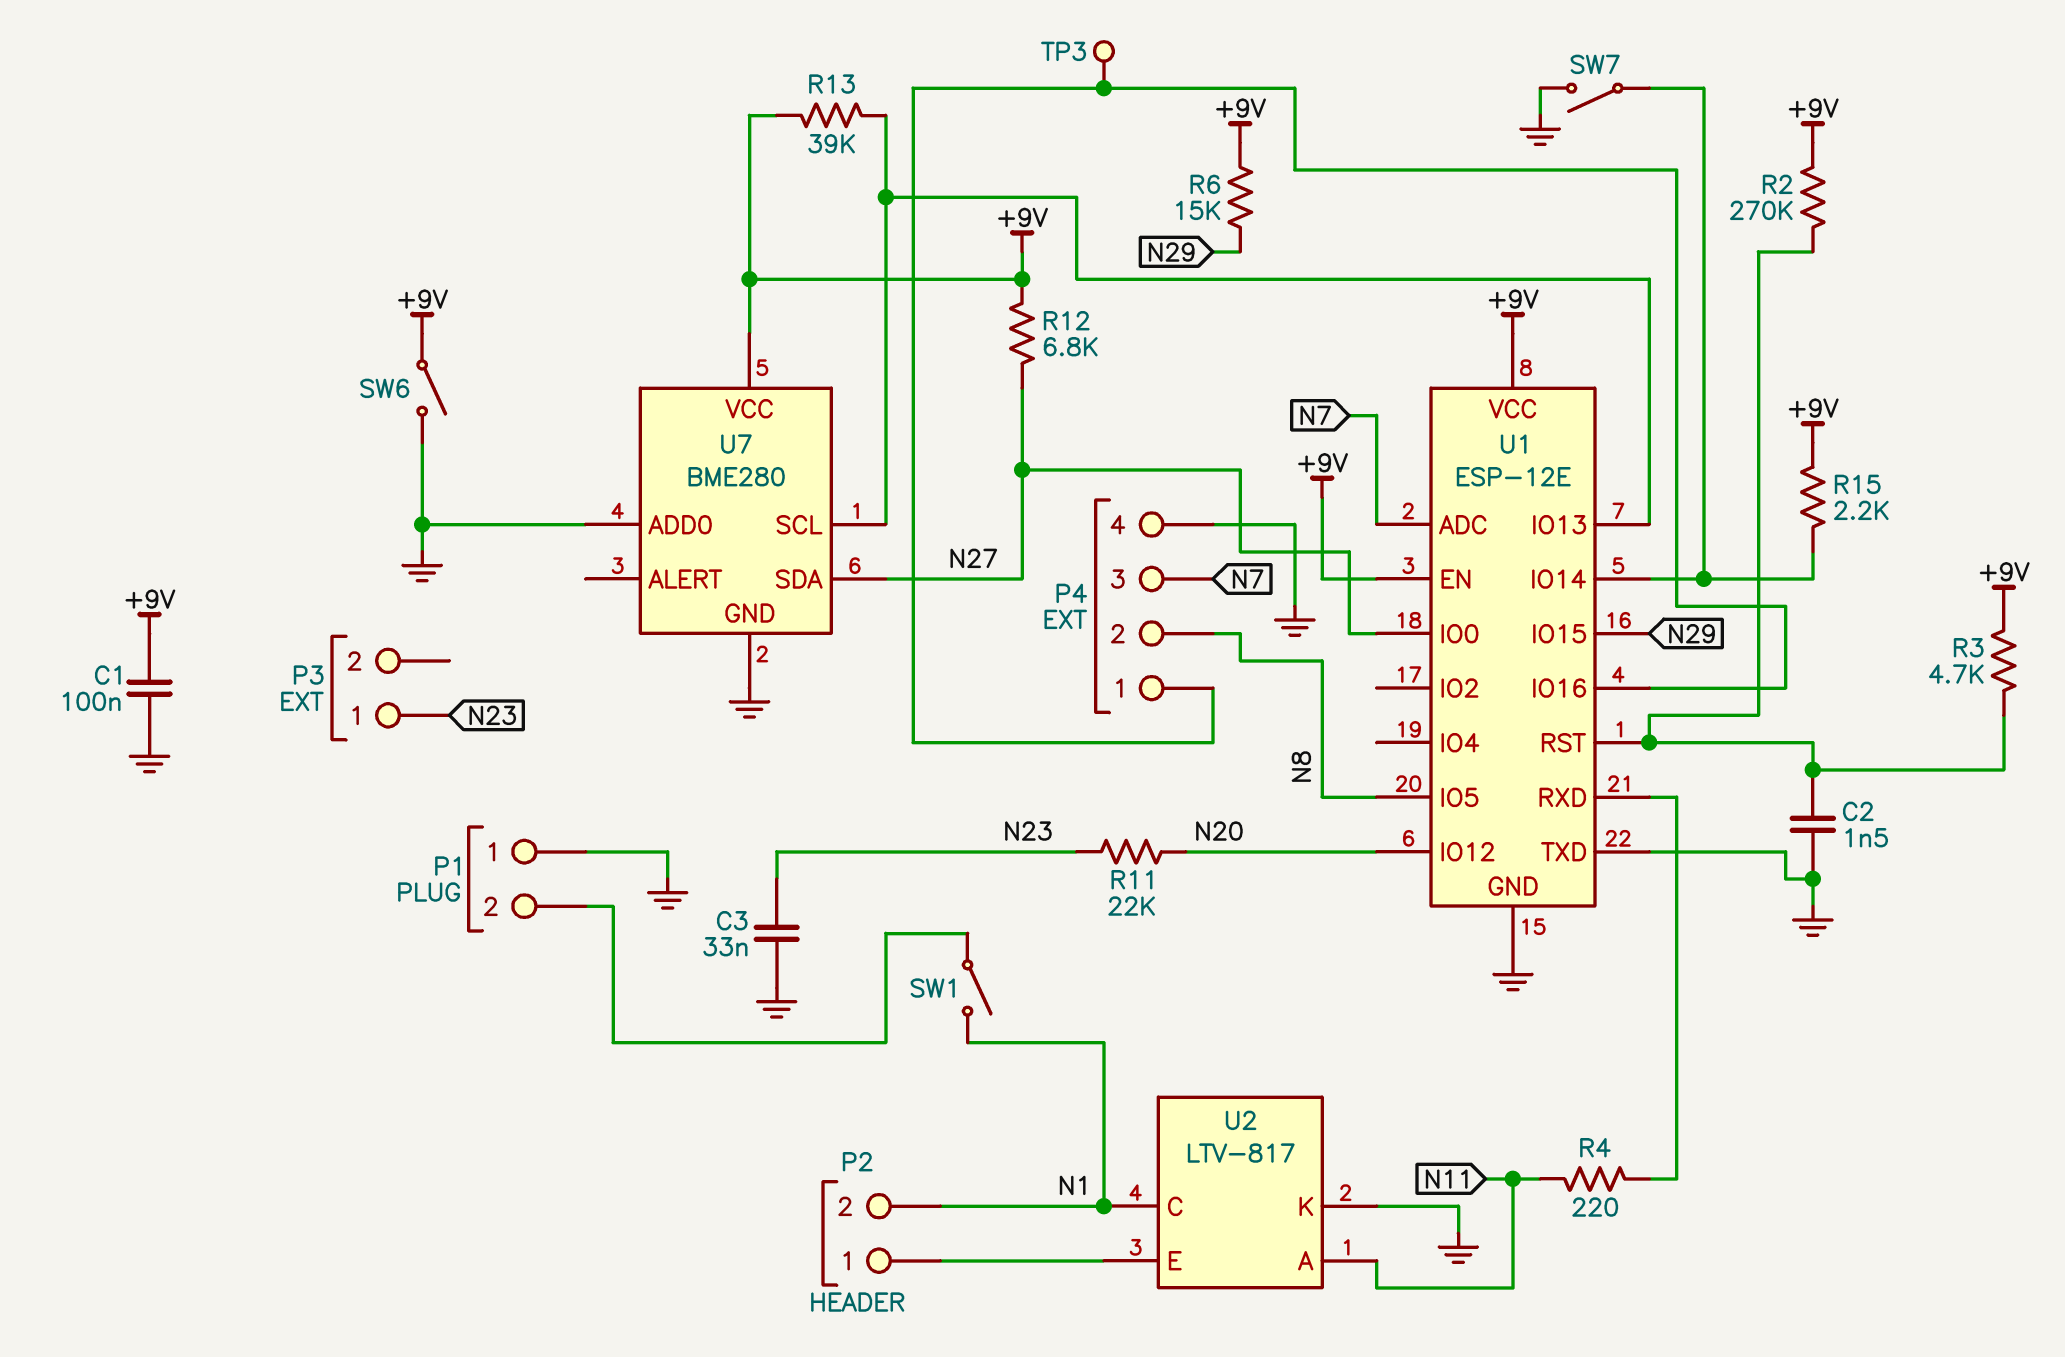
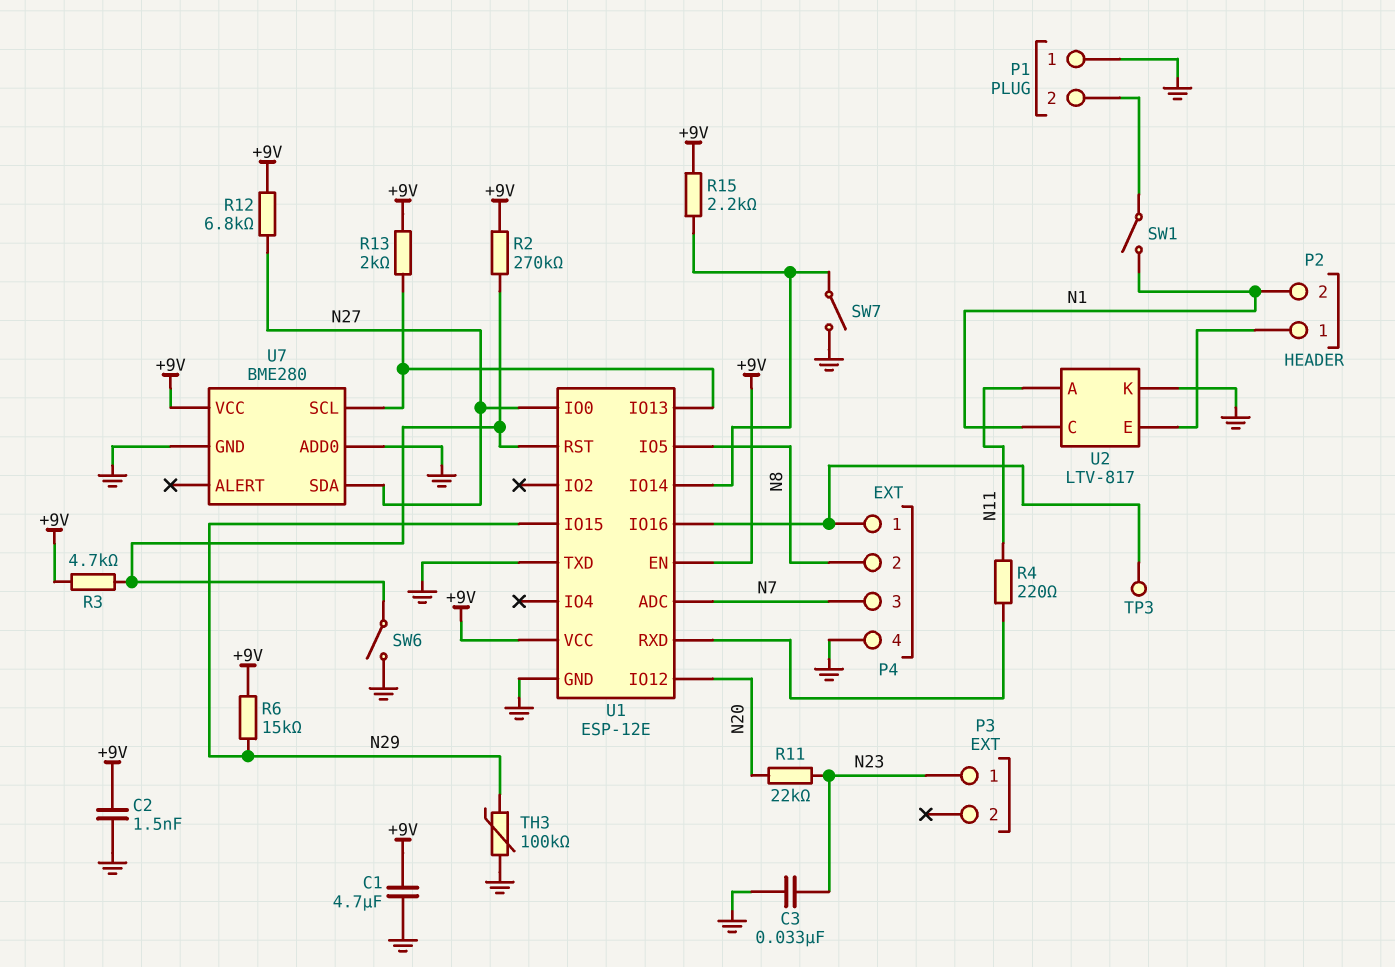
C1: 100nF (+9V, GND) -> 4.7uF (+9V, GND)
C2: 1.5nF (GND, U1/RST) -> 1.5nF (+9V, GND)
R13: 39k (+9V, U1/IO13) -> 2k (+9V, U1/IO13)
SW6: switch (+9V, GND) -> switch (GND, U1/RST)
TH3: none -> 100k (GND, N29)

